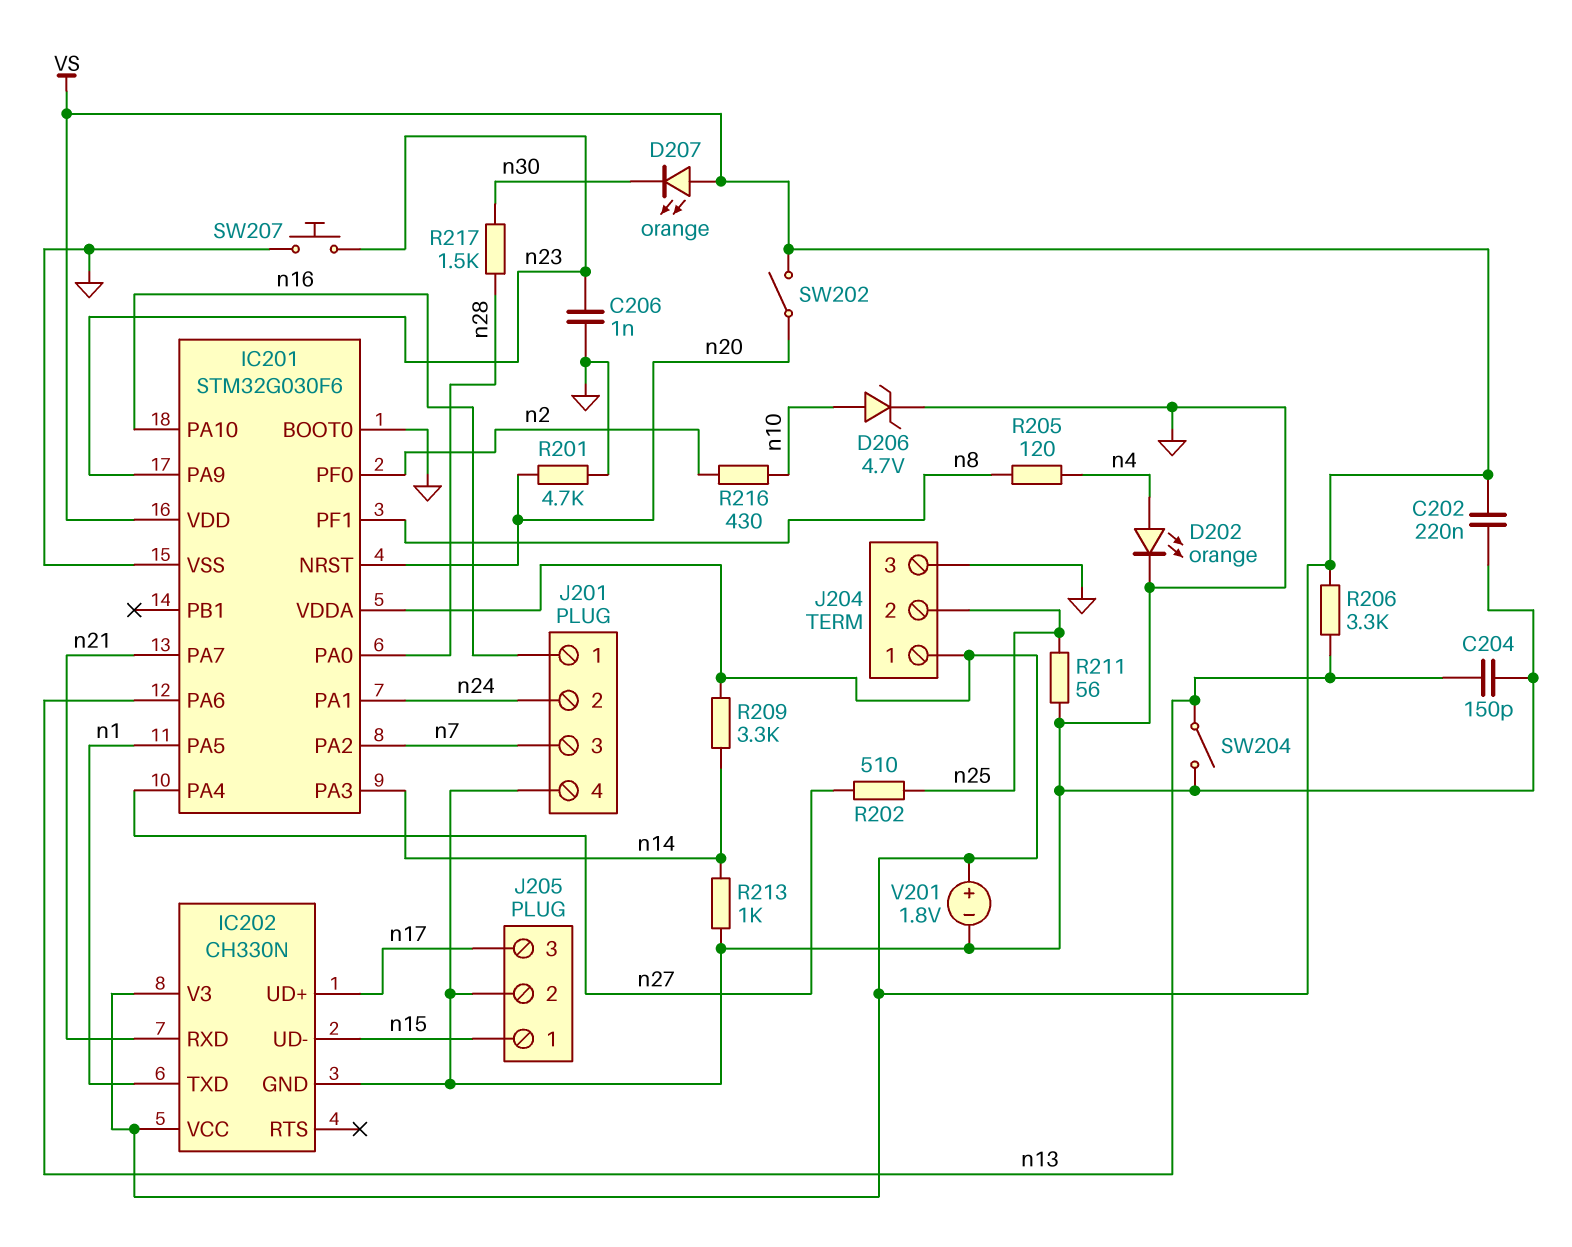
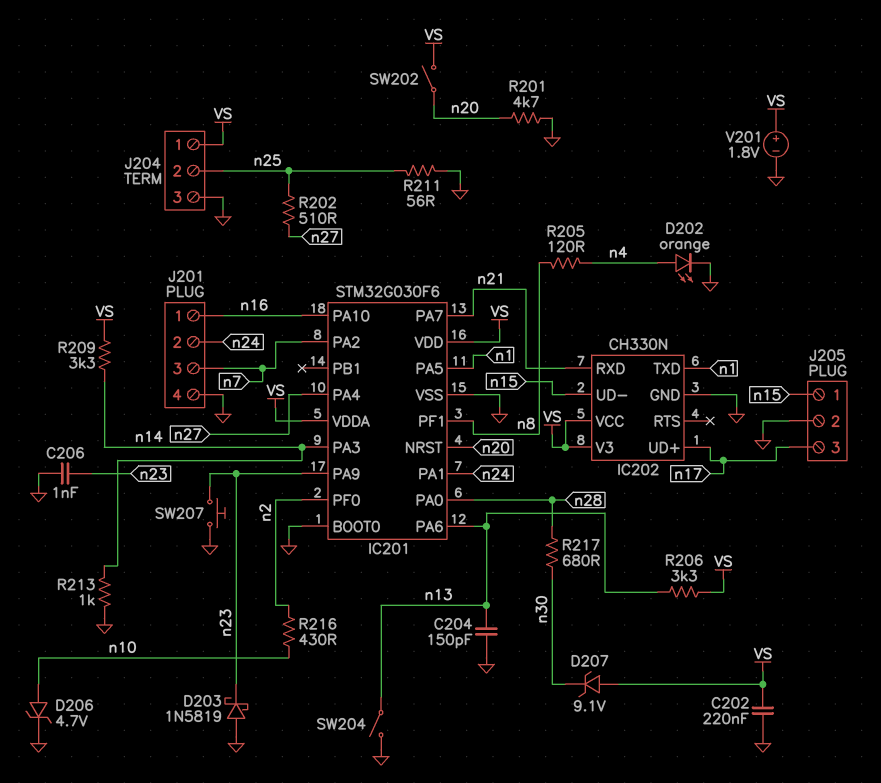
D203: none -> schottky 1N5819 (A GND, K n23)
D207: LED orange (A VS, K n30) -> zener 9.1V (A VS, K n30)
R217: 1.5k (n28, n30) -> 680 (n28, n30)

